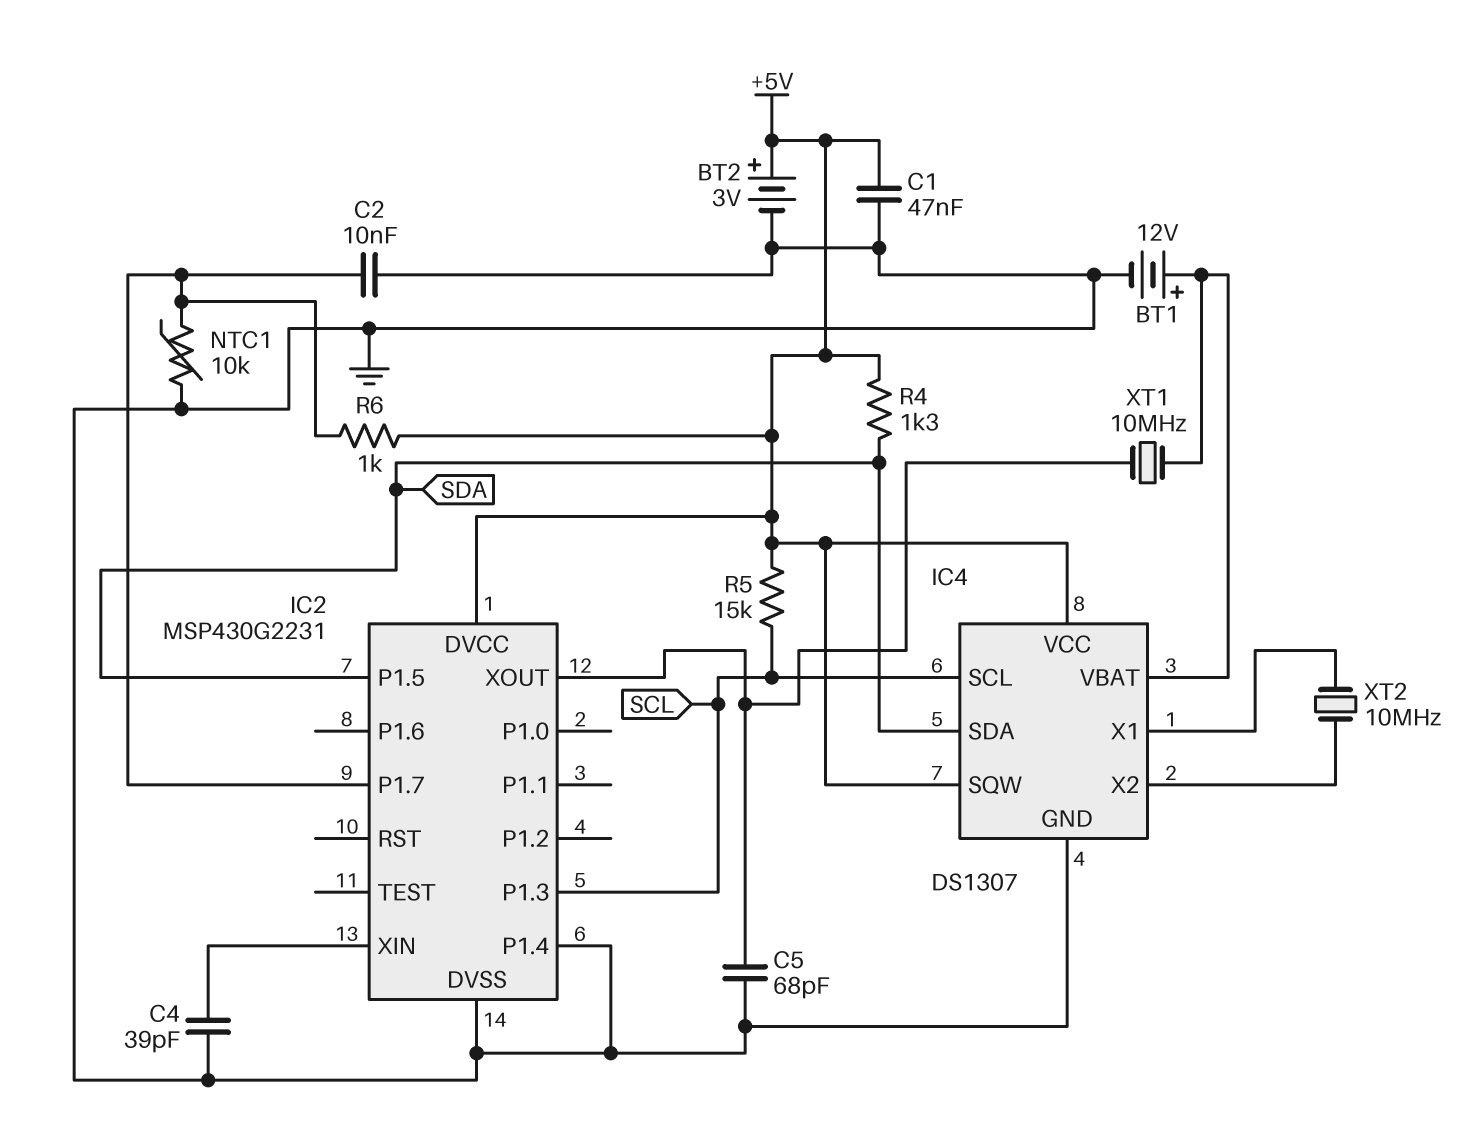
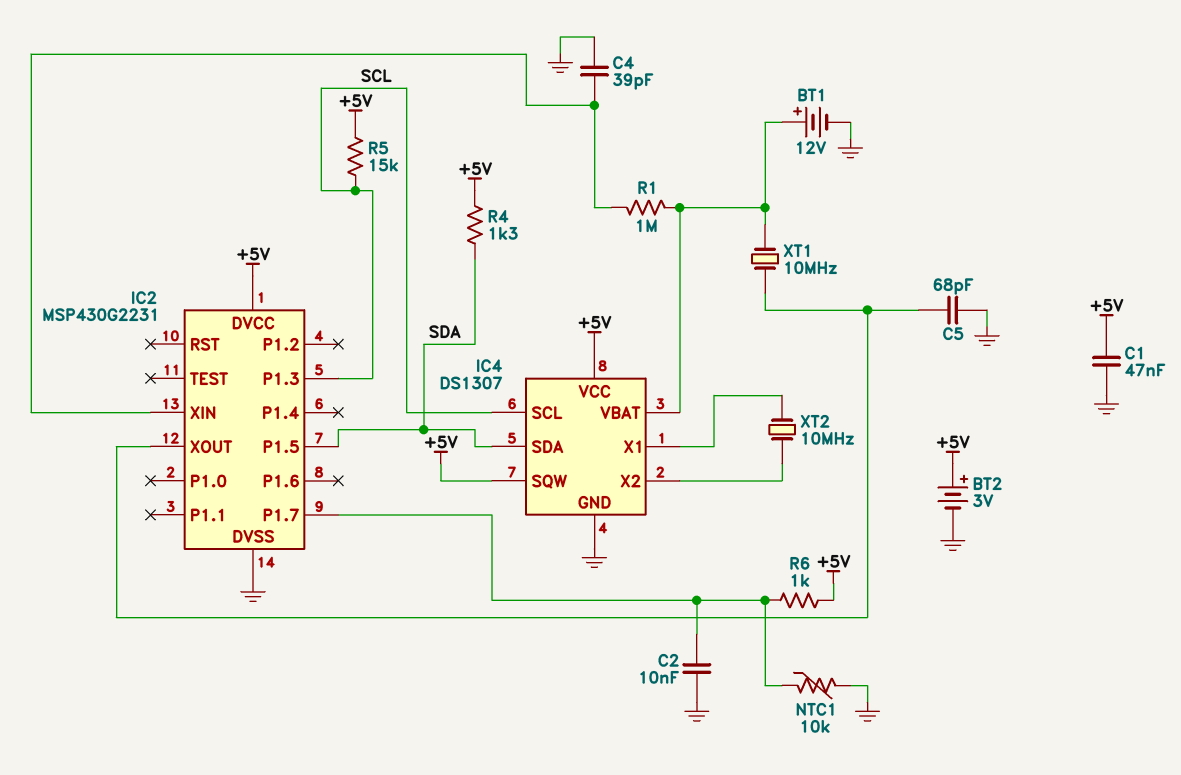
IC2 pin P1.4: GND -> none
R1: none -> 1M (IC2/XIN, IC4/VBAT)

